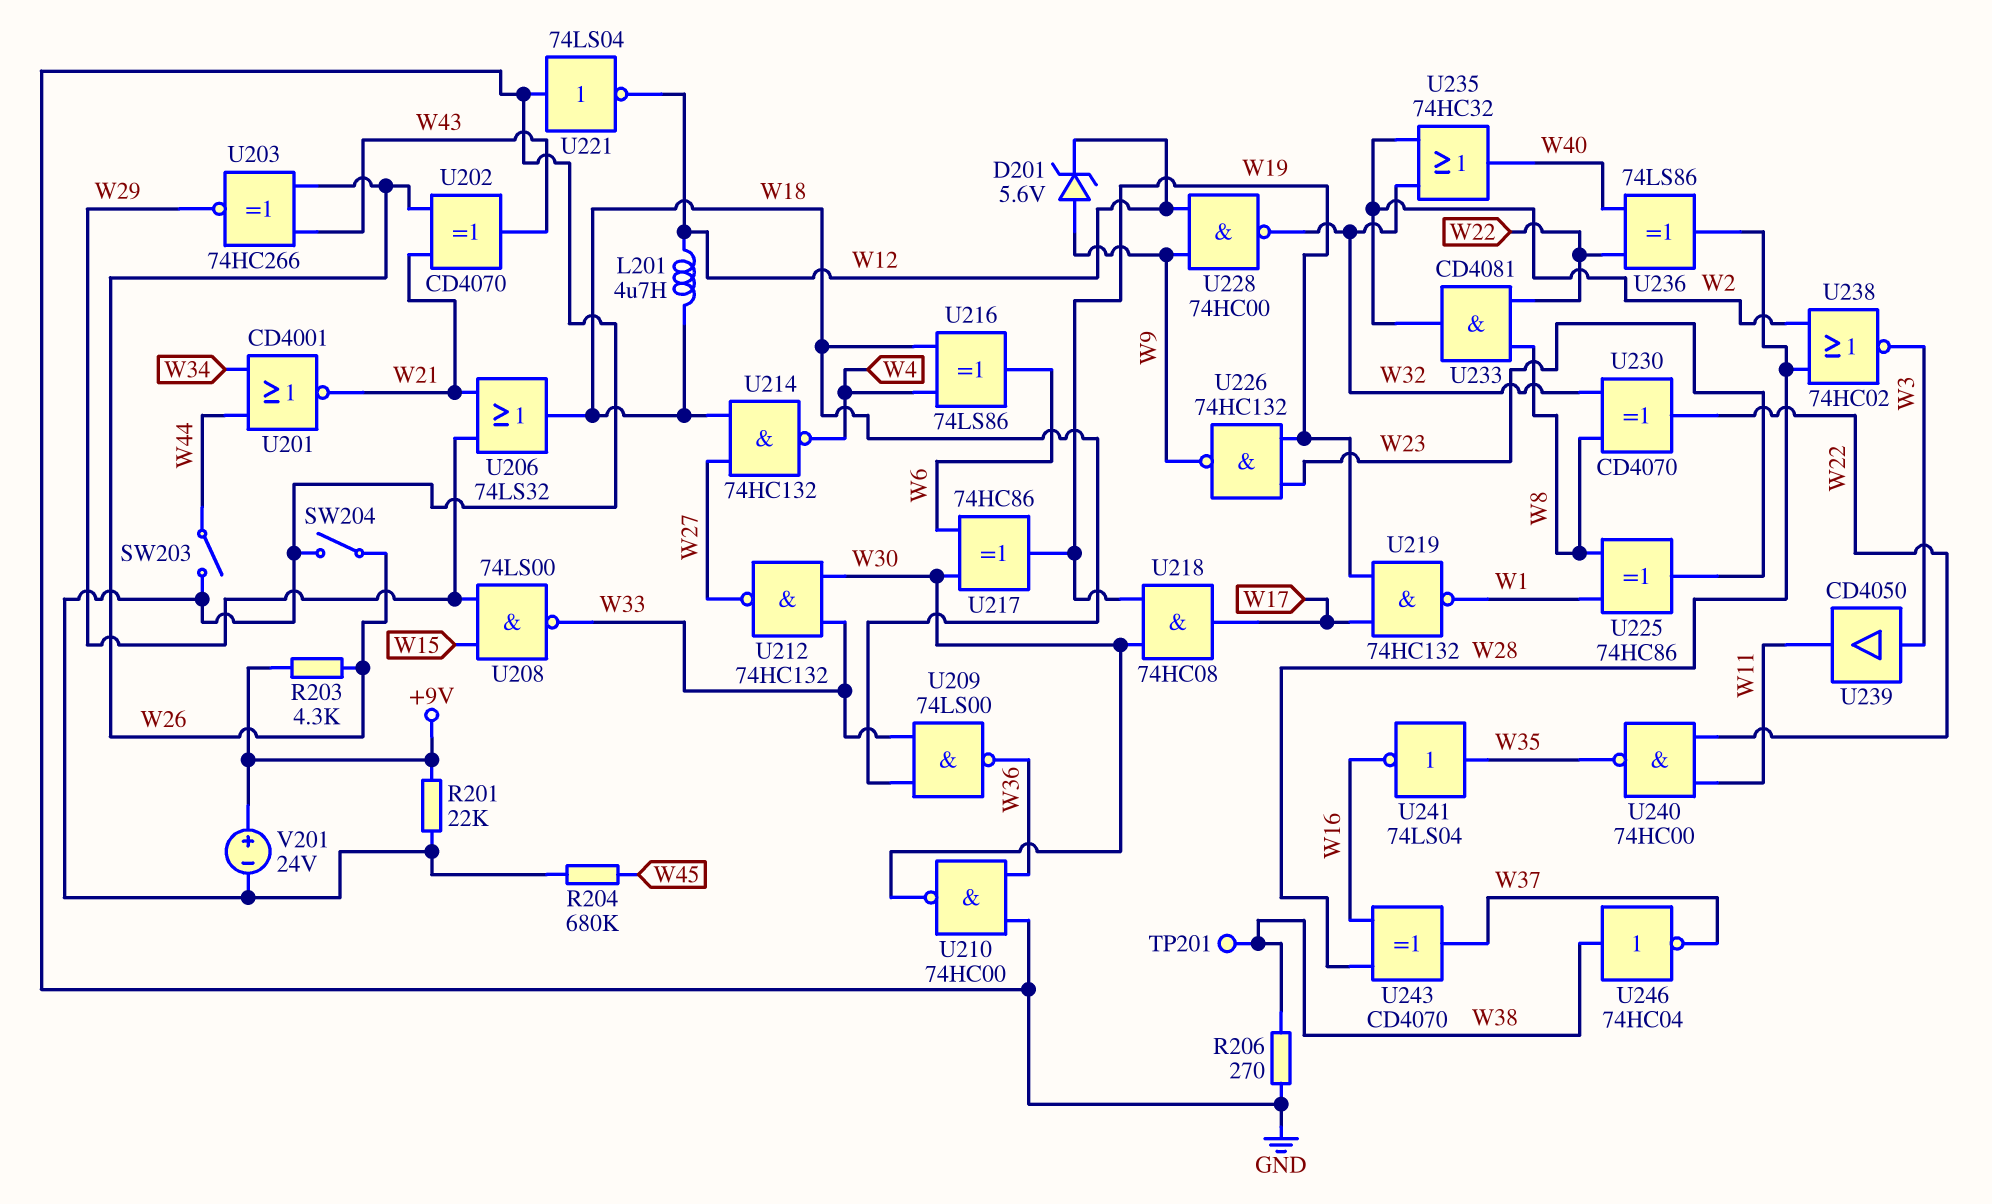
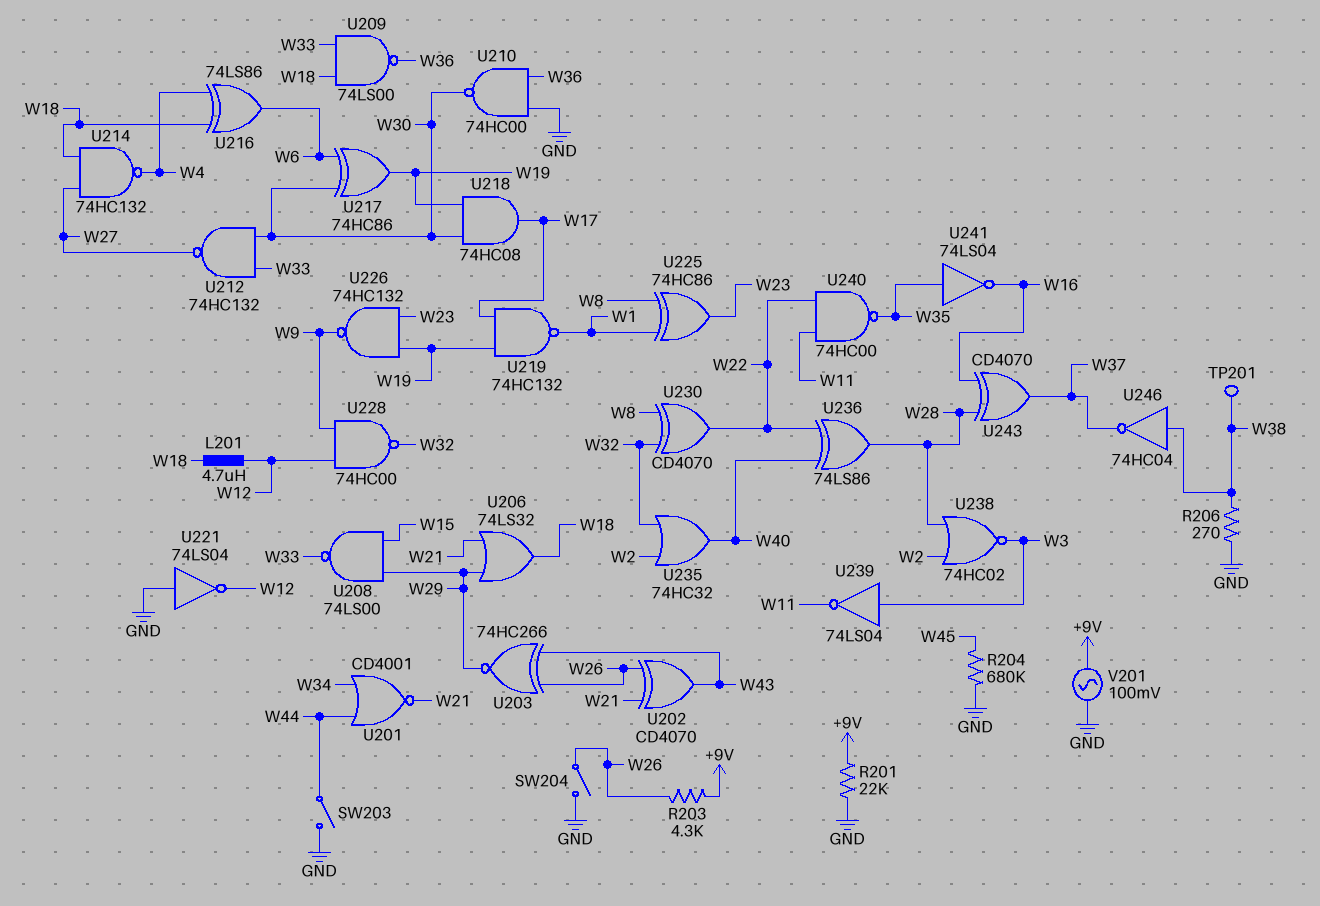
D201: zener 5.6V (A W9, K W12) -> none
U233: AND CD4081 (in W8, in W22, out W2) -> none
U239: buffer CD4050 (in W3, out W11) -> NOT 74LS04 (in W3, out W11)
V201: 24V (plus +9V, minus GND) -> AC 100mV (+9V, GND)

